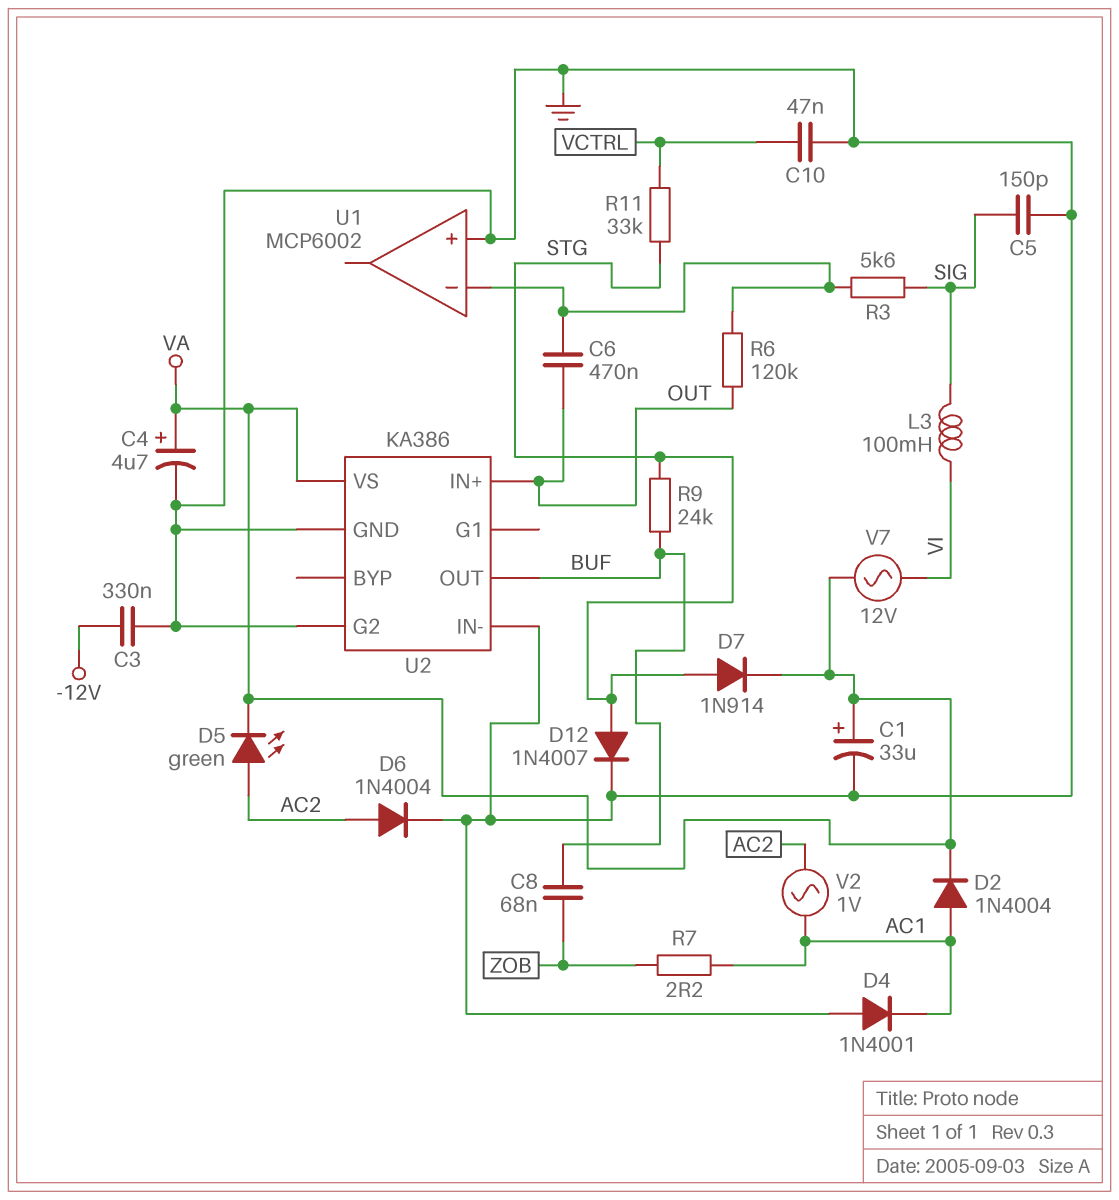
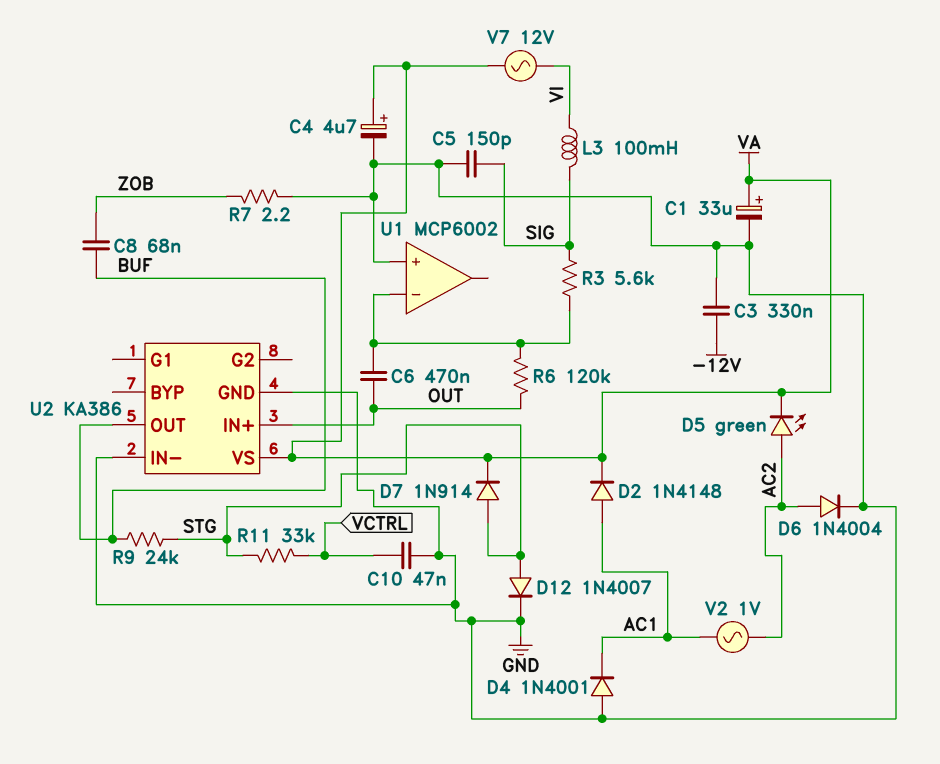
D2: diode 1N4004 (A AC1, K VA) -> diode 1N4148 (A AC1, K VA)
R7: 2.2 (AC1, ZOB) -> 2.2 (GND, ZOB)
U2 pin G2: GND -> none

